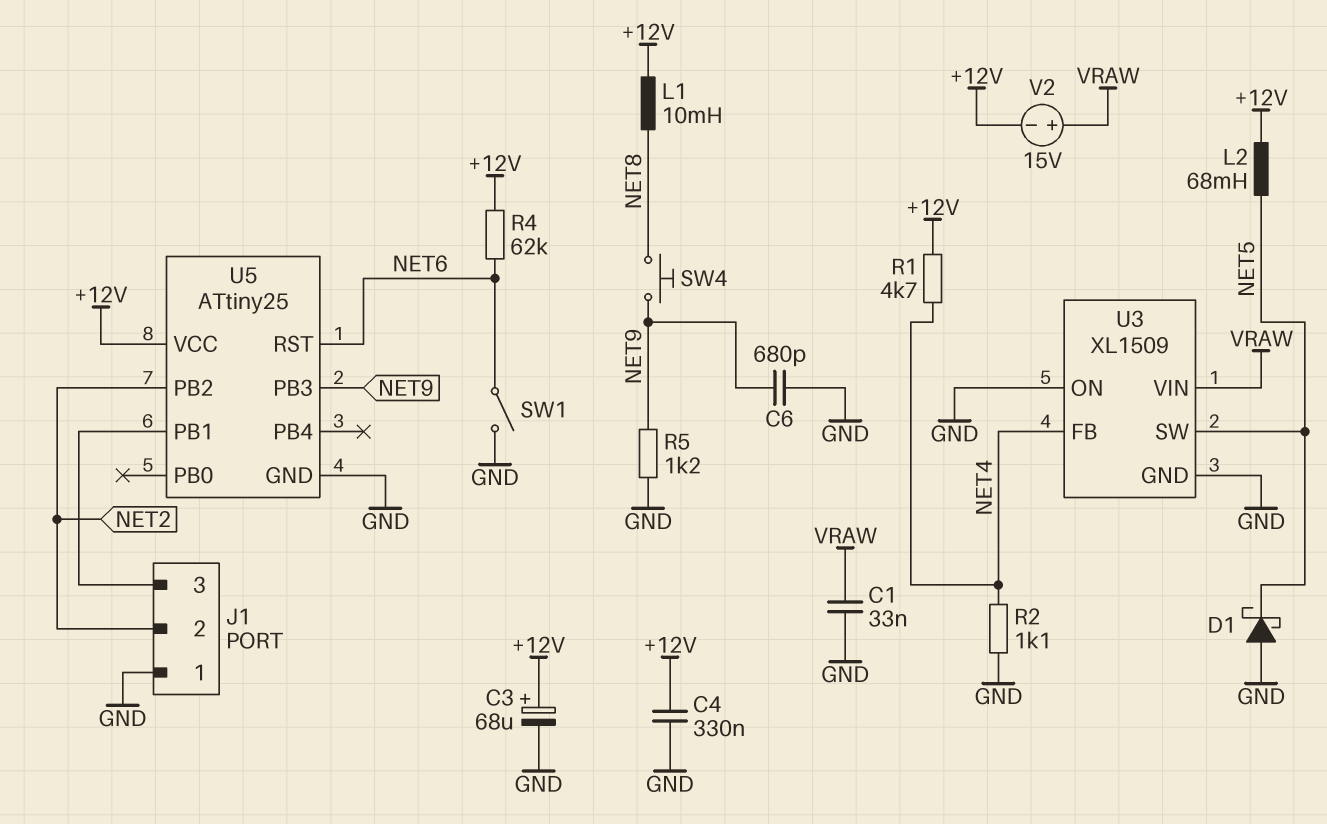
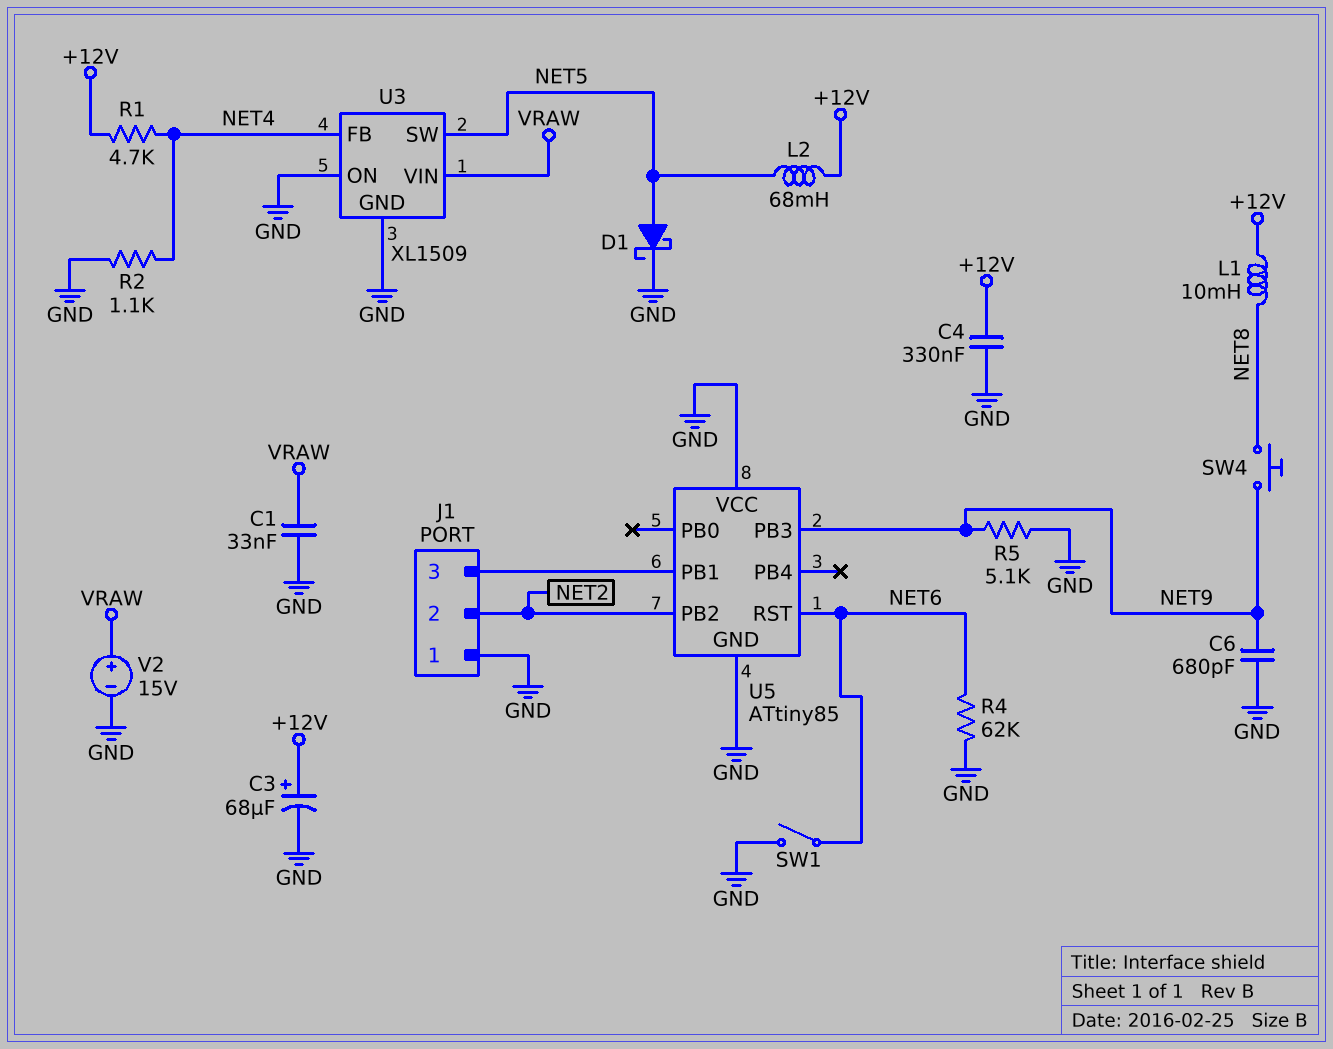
D1: schottky (A GND, K NET5) -> schottky (A NET5, K GND)
R4: 62k (+12V, NET6) -> 62k (GND, NET6)
R5: 1.2k (GND, NET9) -> 5.1k (GND, NET9)
U5: ATtiny25 -> ATtiny85
U5 pin VCC: +12V -> GND
V2: 15V (plus VRAW, minus +12V) -> 15V (plus VRAW, minus GND)

